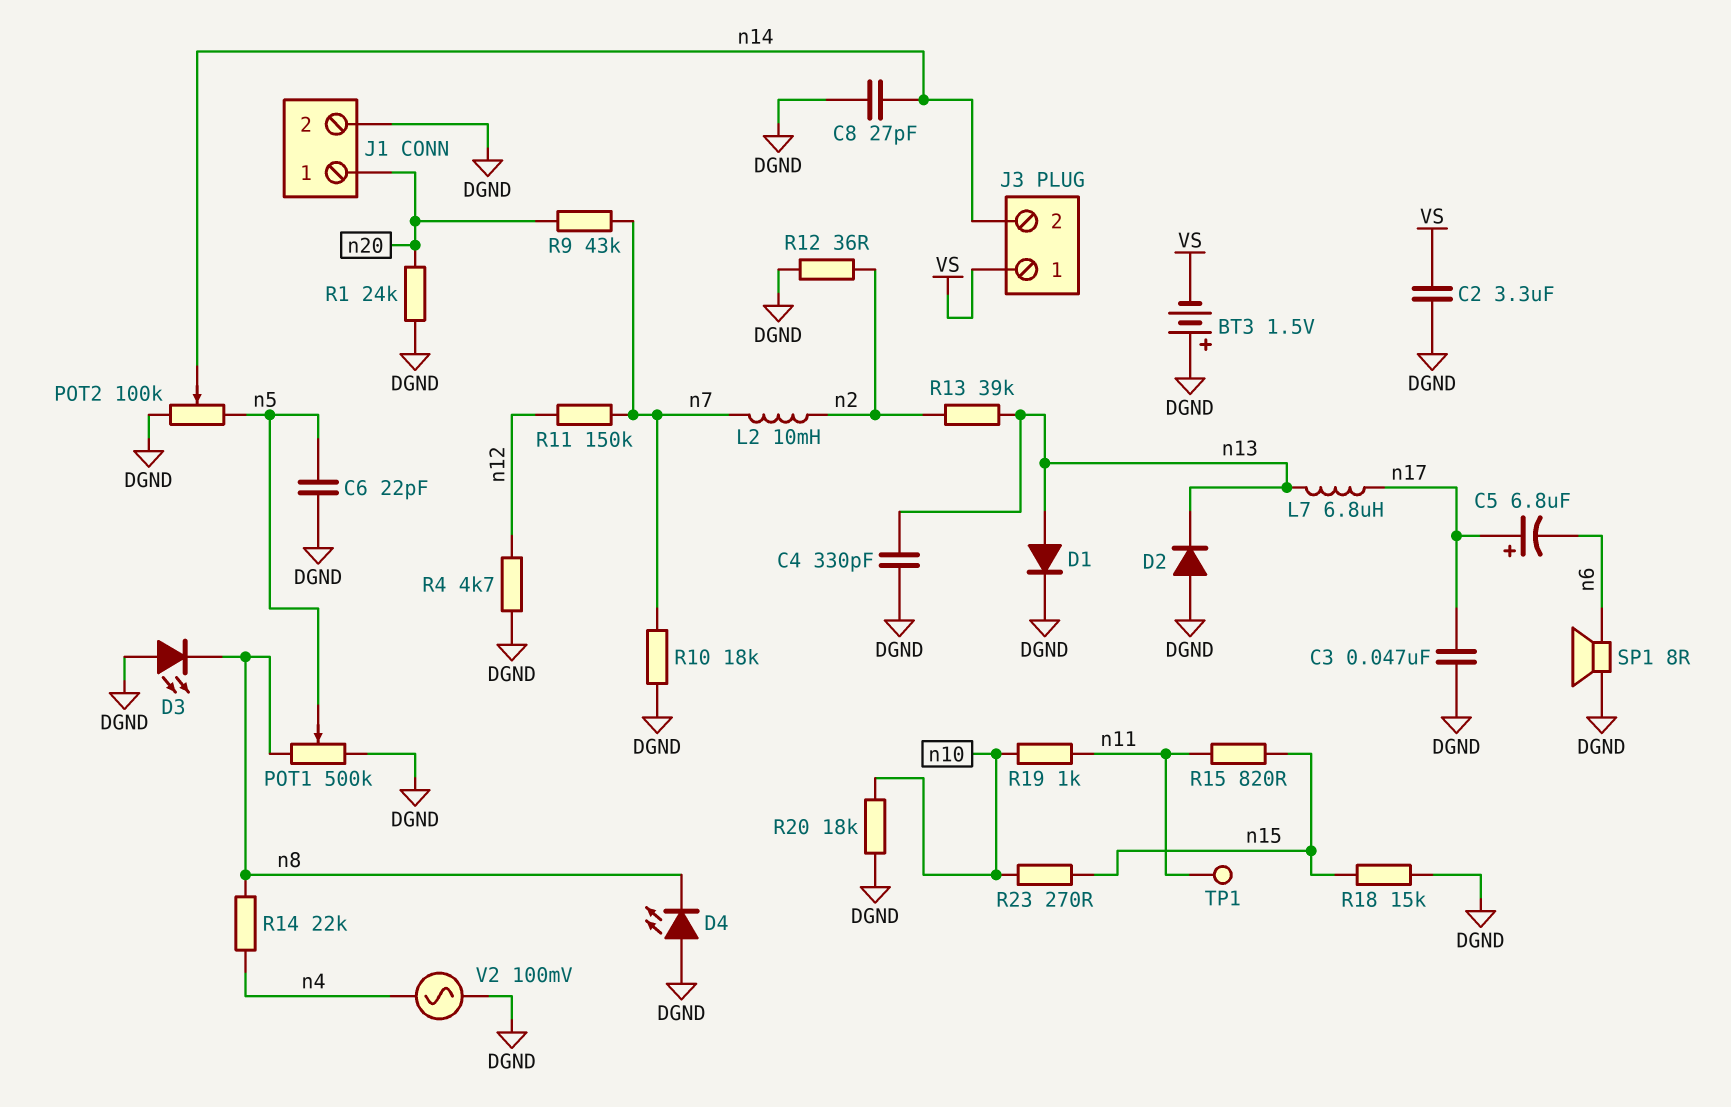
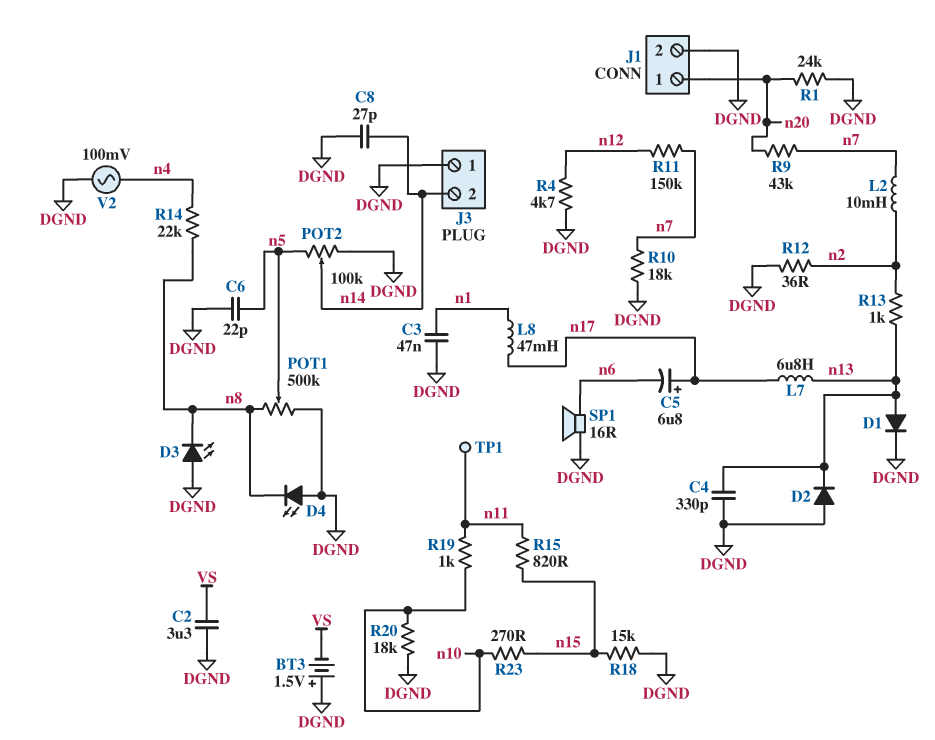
C3: 47nF (DGND, n17) -> 47nF (DGND, n1)
J3 pin 1: VS -> DGND
L8: none -> 47mH (n1, n17)
R13: 39k (n2, n13) -> 1k (n2, n13)
SP1: speaker 8R (DGND, n6) -> speaker 16R (DGND, n6)

